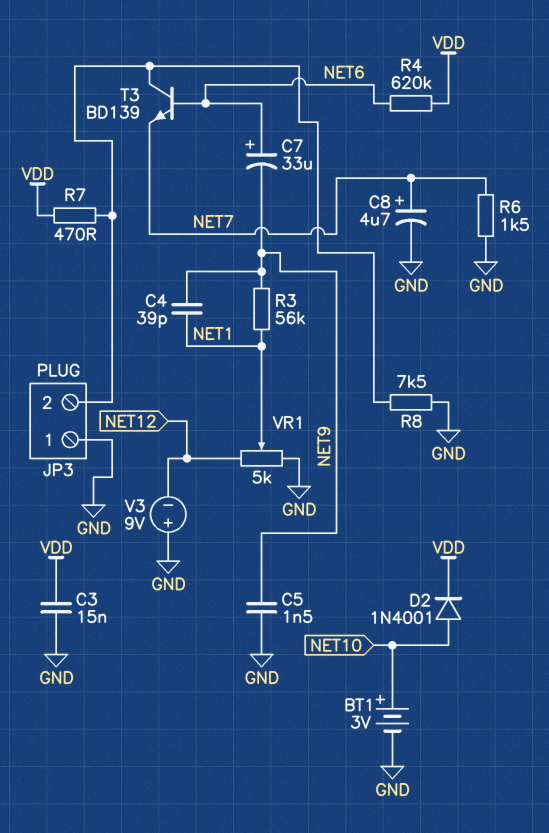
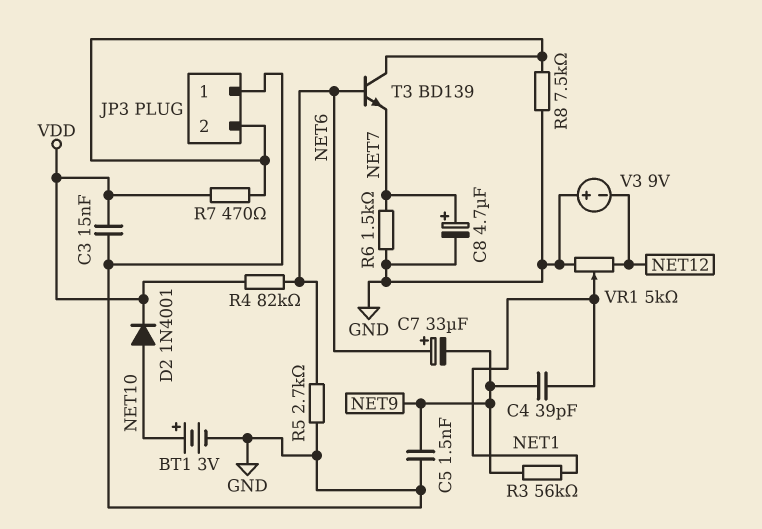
R4: 620k (NET6, VDD) -> 82k (NET6, VDD)
R5: none -> 2.7k (GND, NET6)

